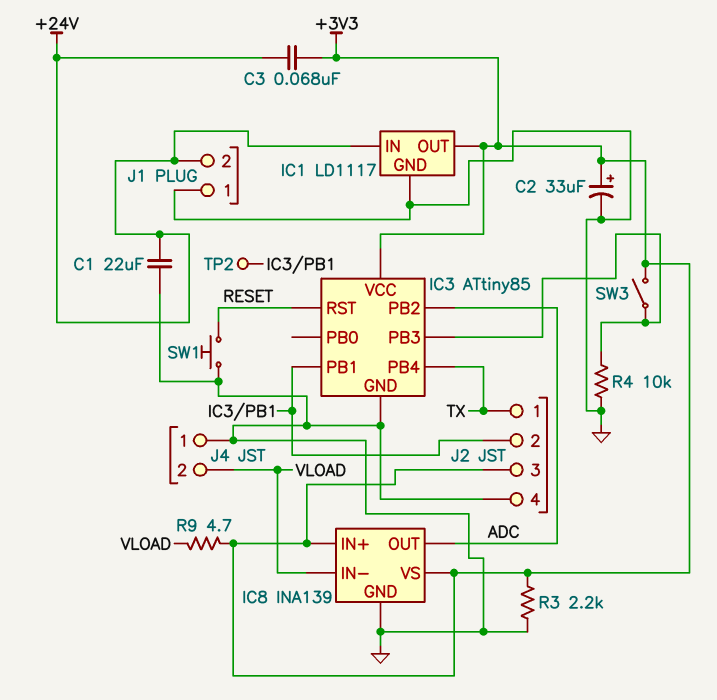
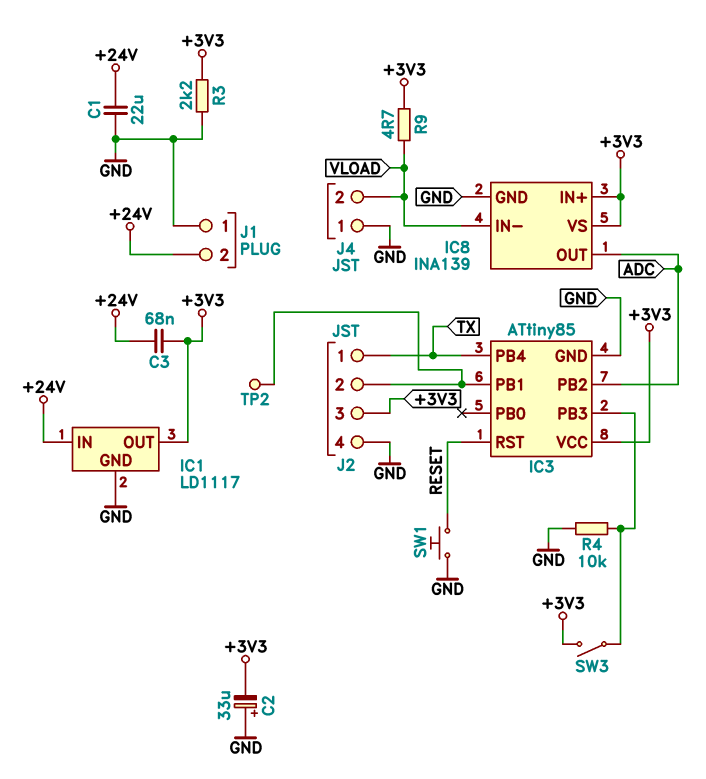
C2: 33uF (plus +3V3, minus GND) -> 33uF (plus GND, minus +3V3)

